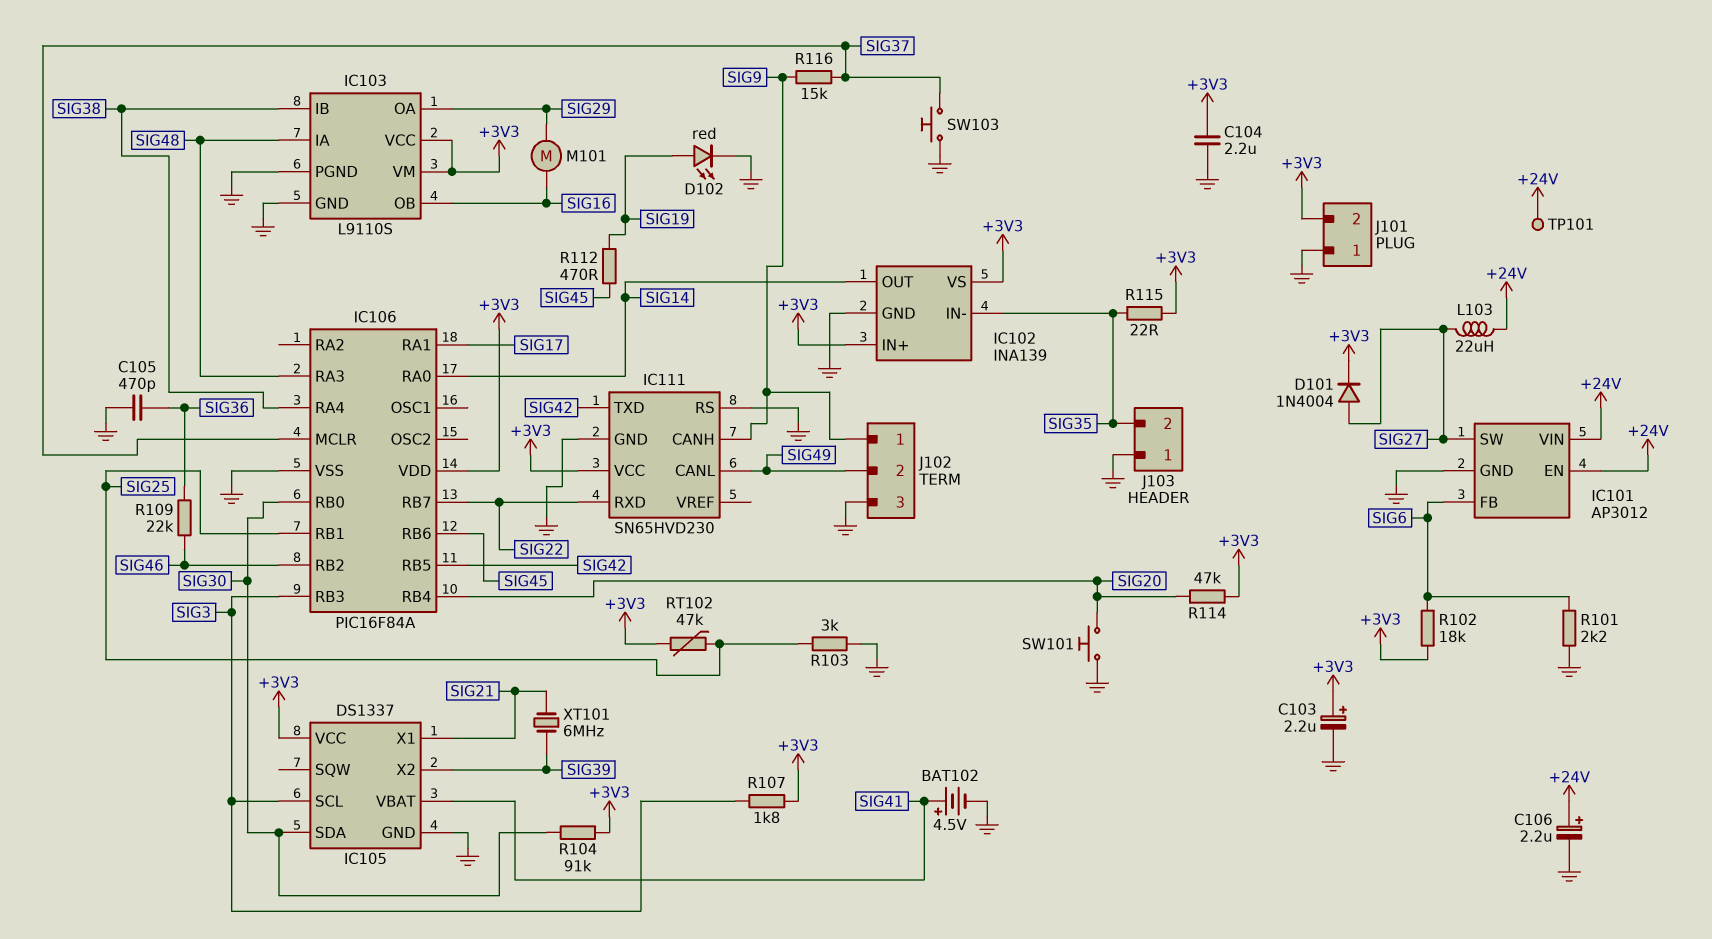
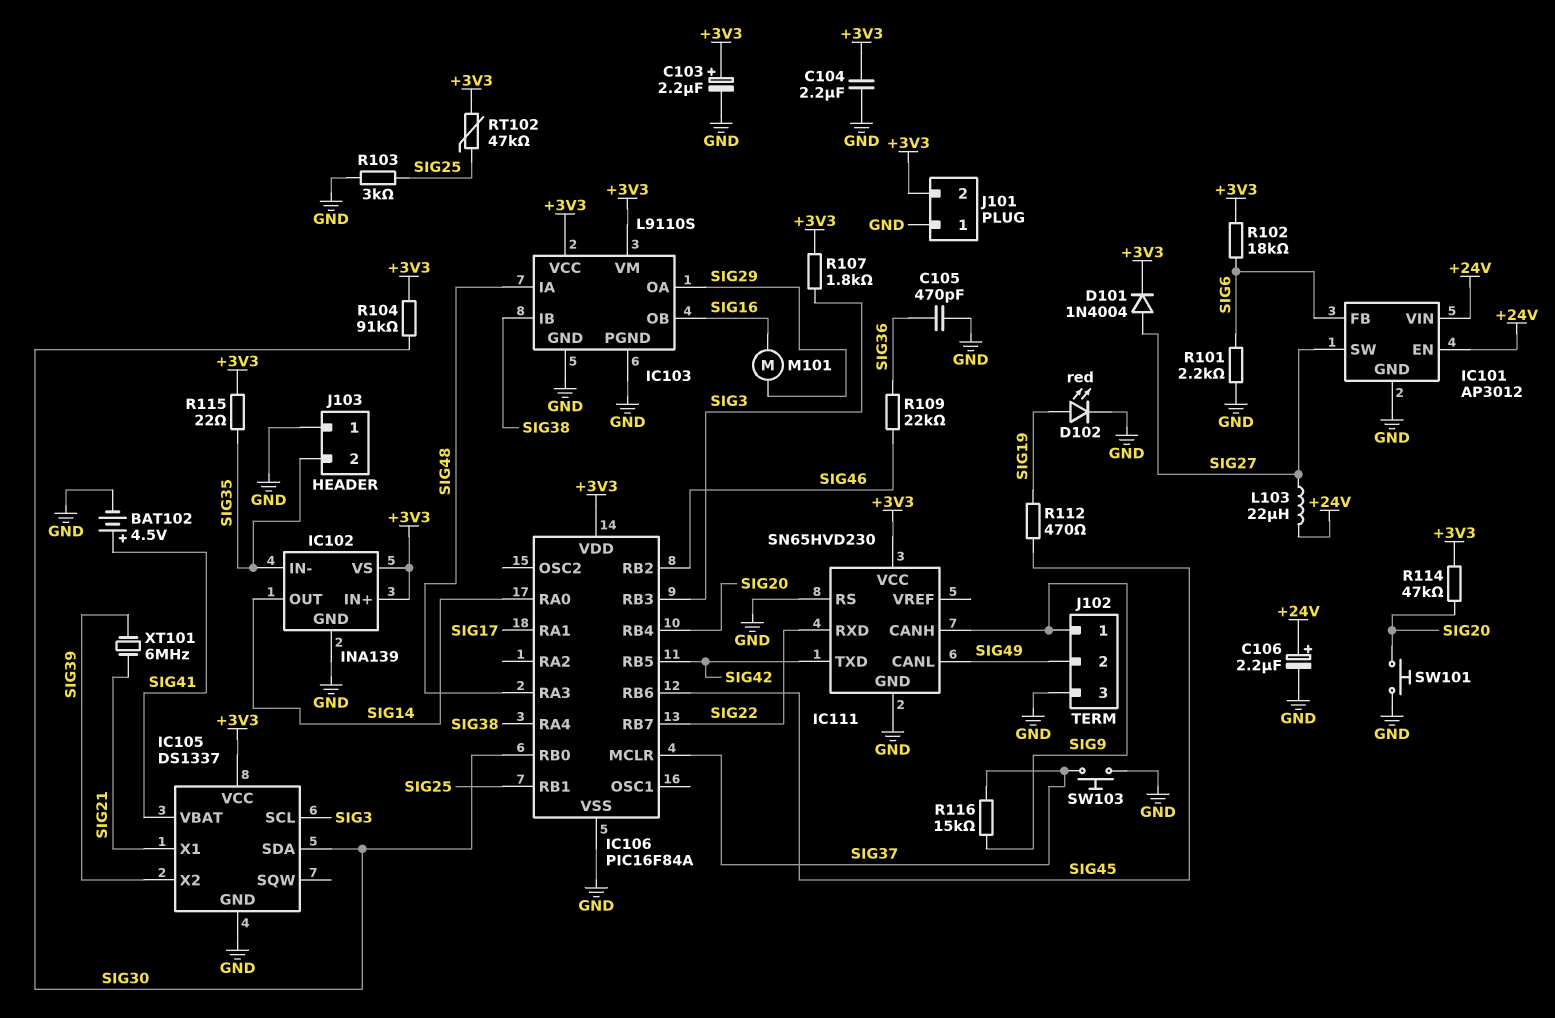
TP101: test point (+24V) -> none

